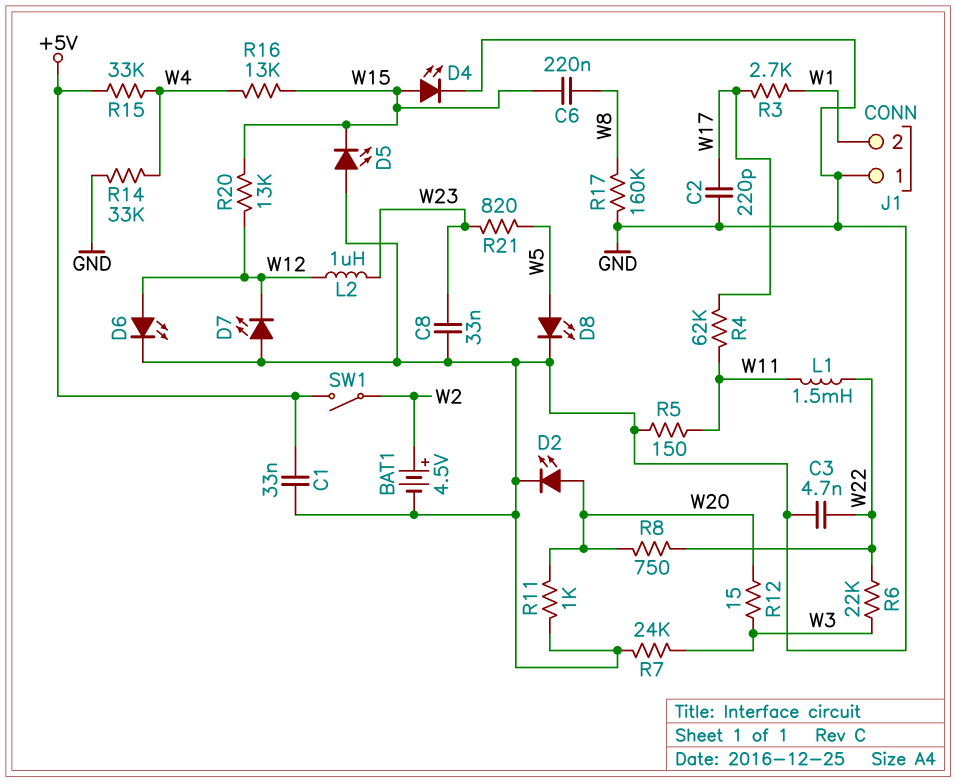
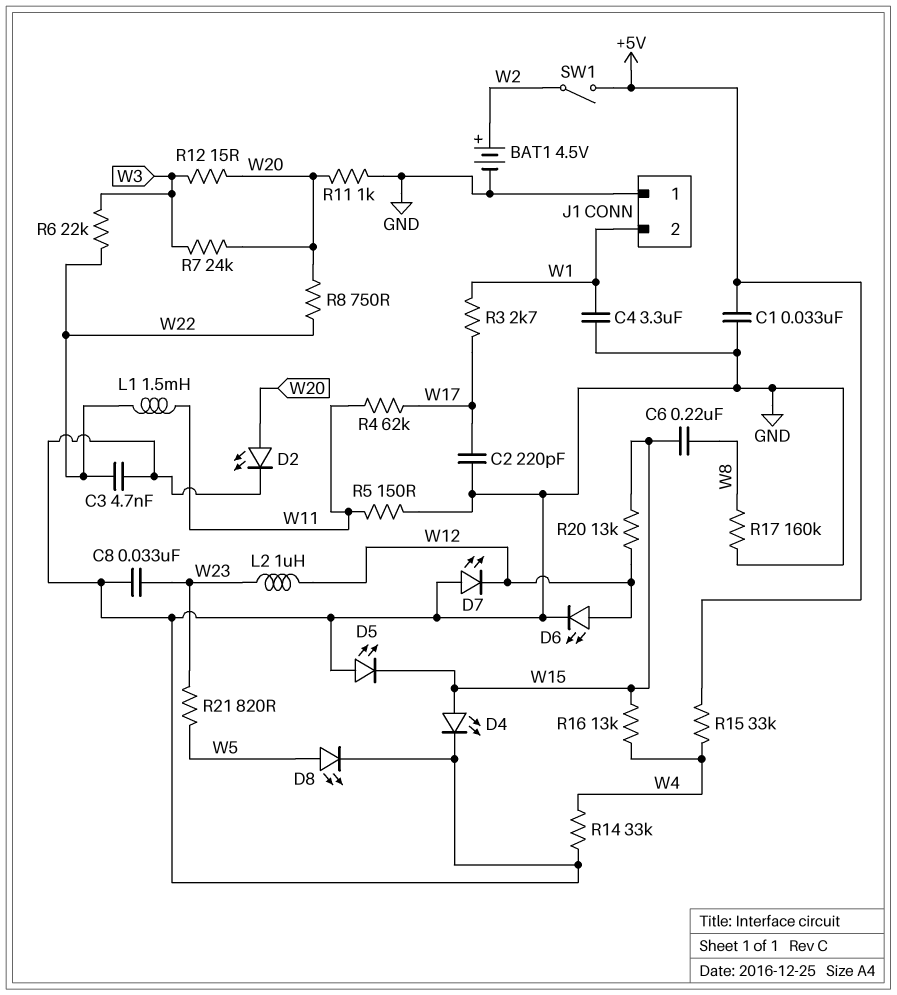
C4: none -> 3.3uF (GND, W1)
R7: 24k (GND, W3) -> 24k (W3, W20)

